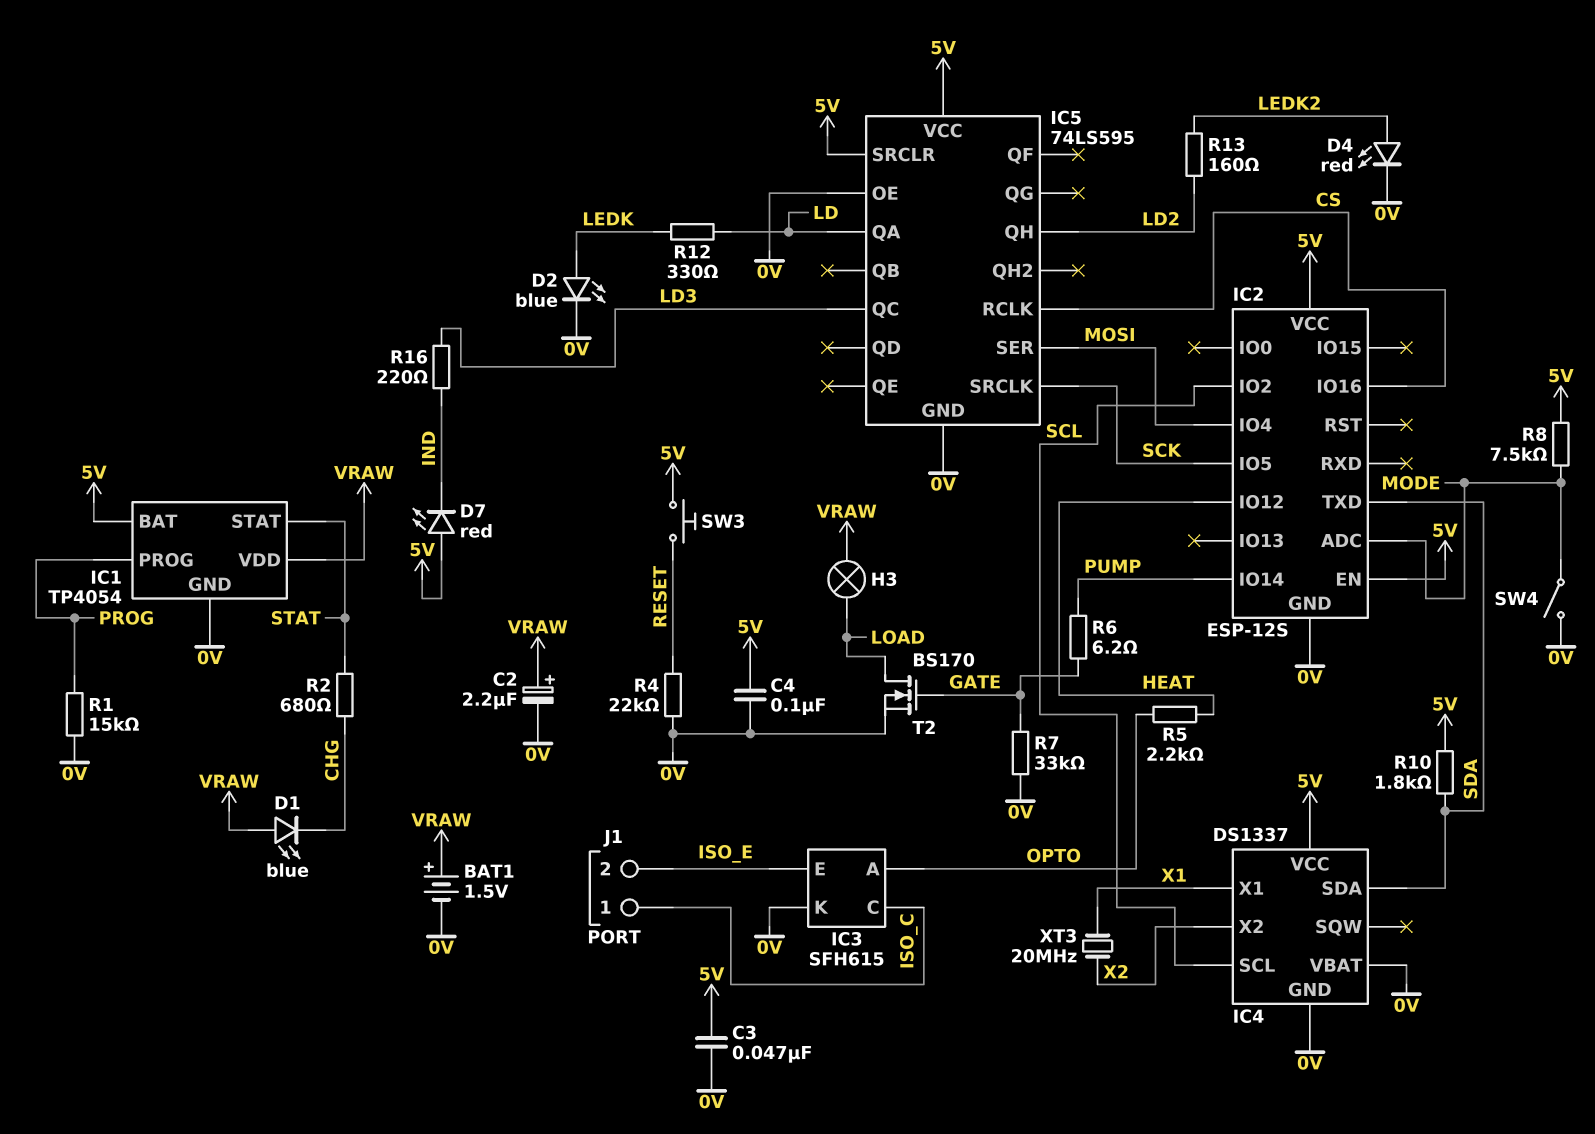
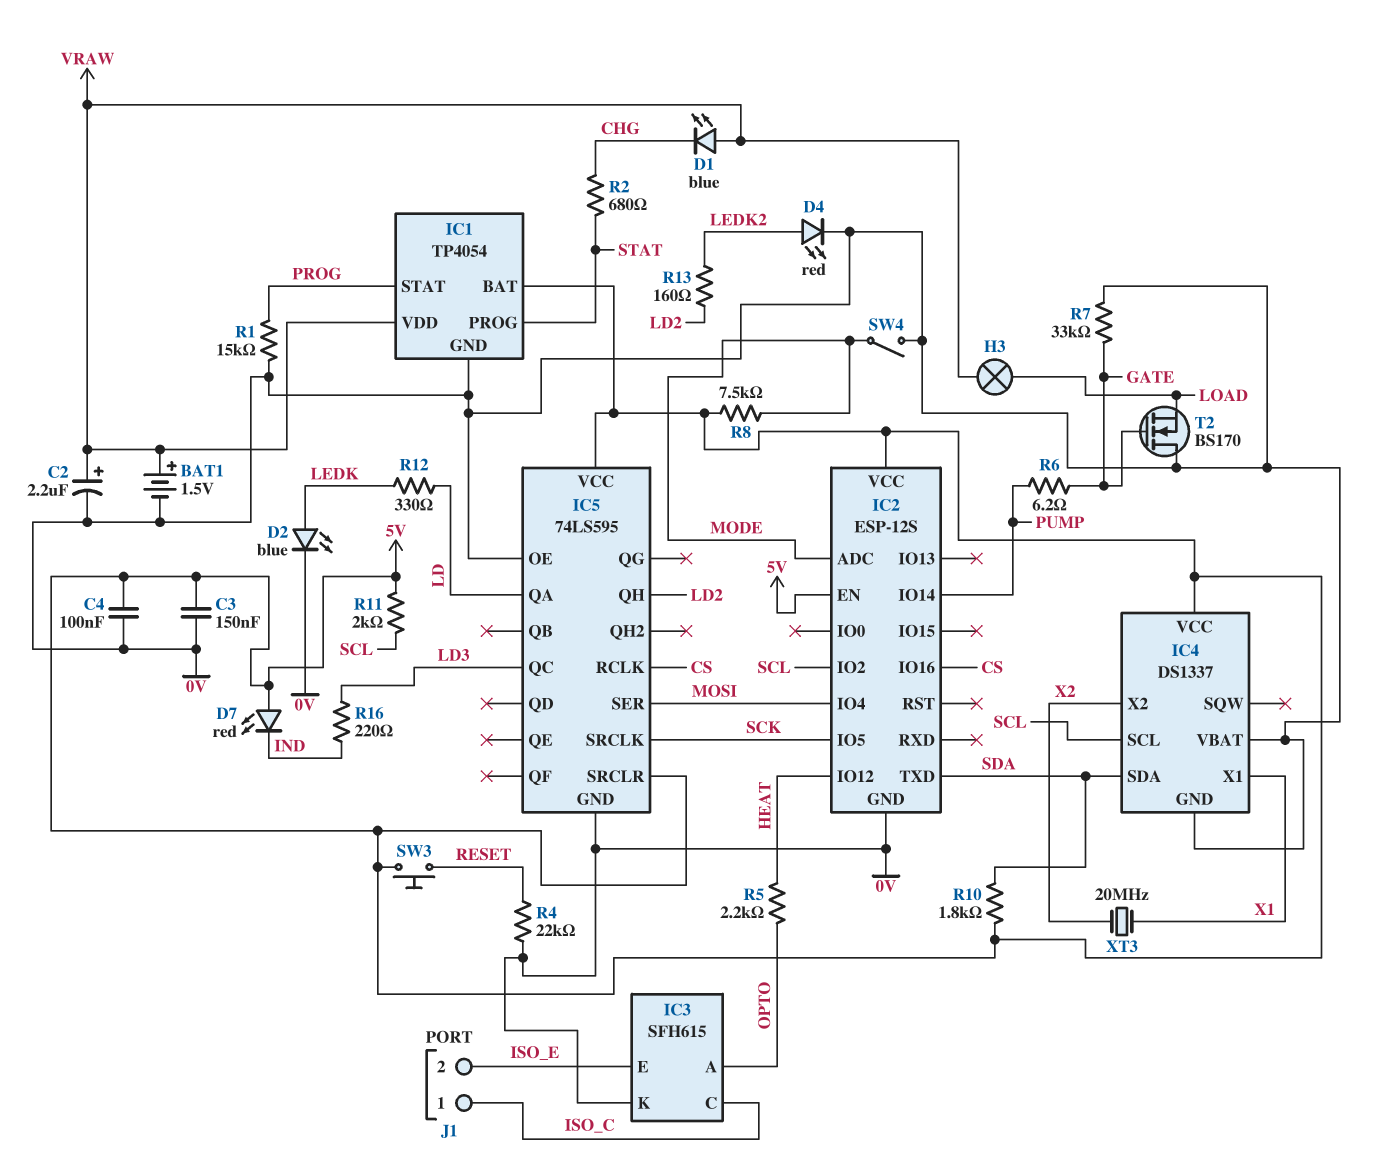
C3: 47nF (0V, 5V) -> 150nF (0V, 5V)
IC1 pin PROG: PROG -> STAT
IC1 pin STAT: STAT -> PROG
R11: none -> 2k (5V, SCL)
T2: NMOS BS170 (G GATE, D LOAD, S 0V) -> NMOS BS170 (G GATE, D 0V, S LOAD)

